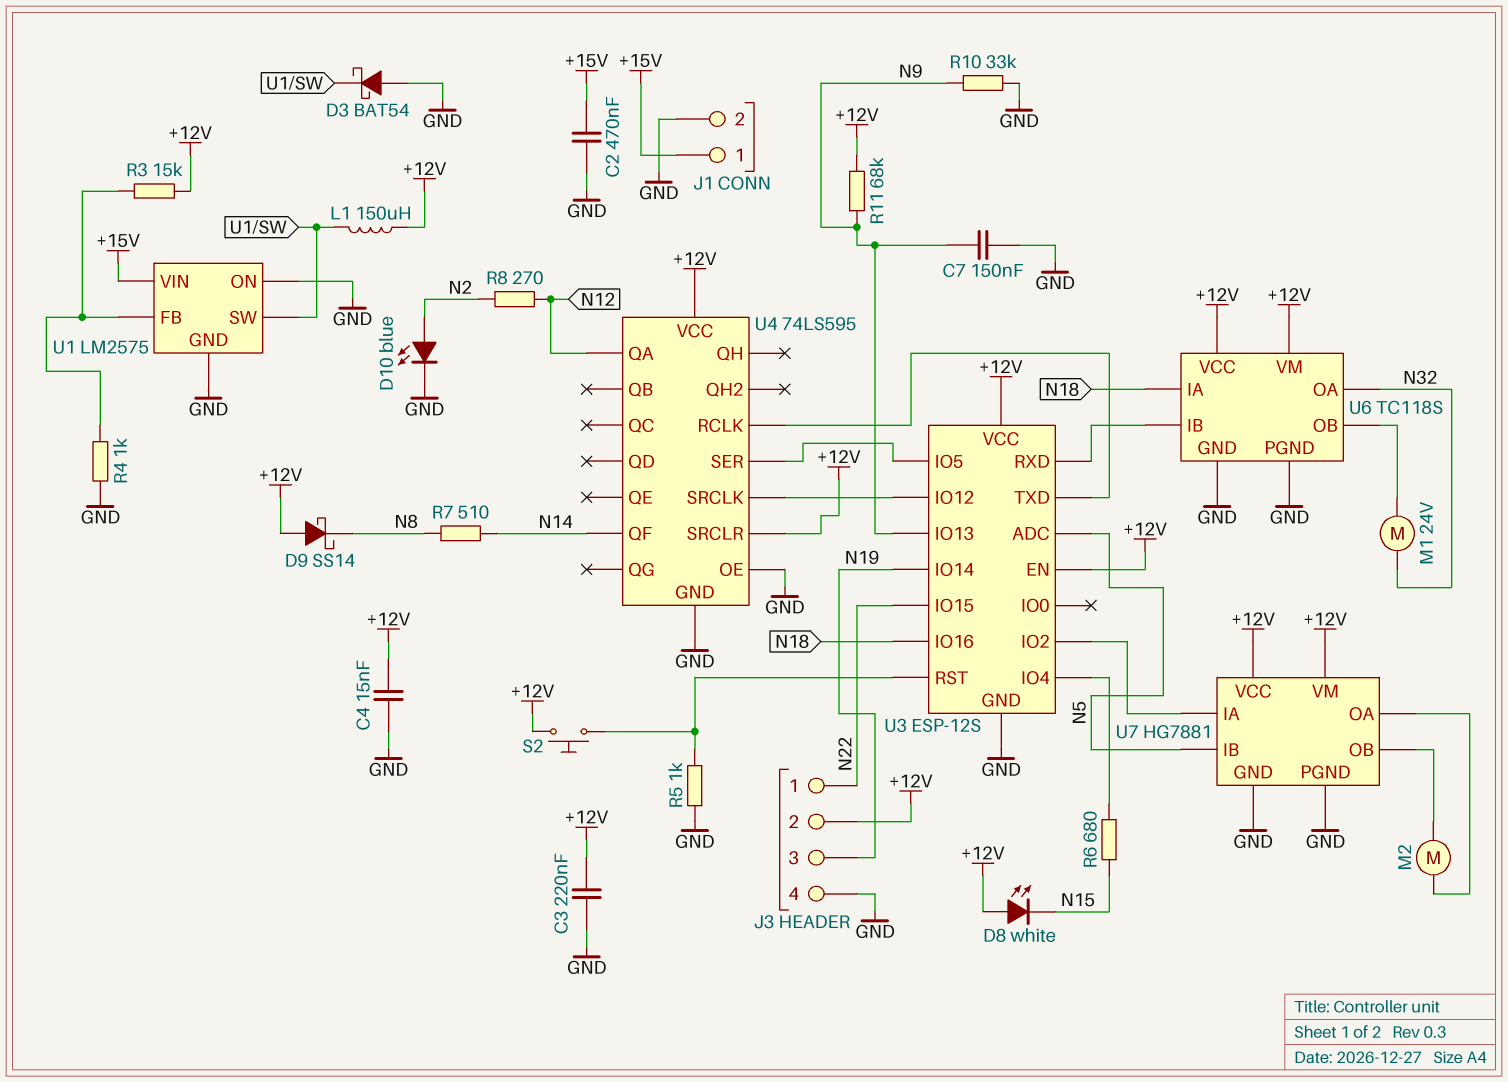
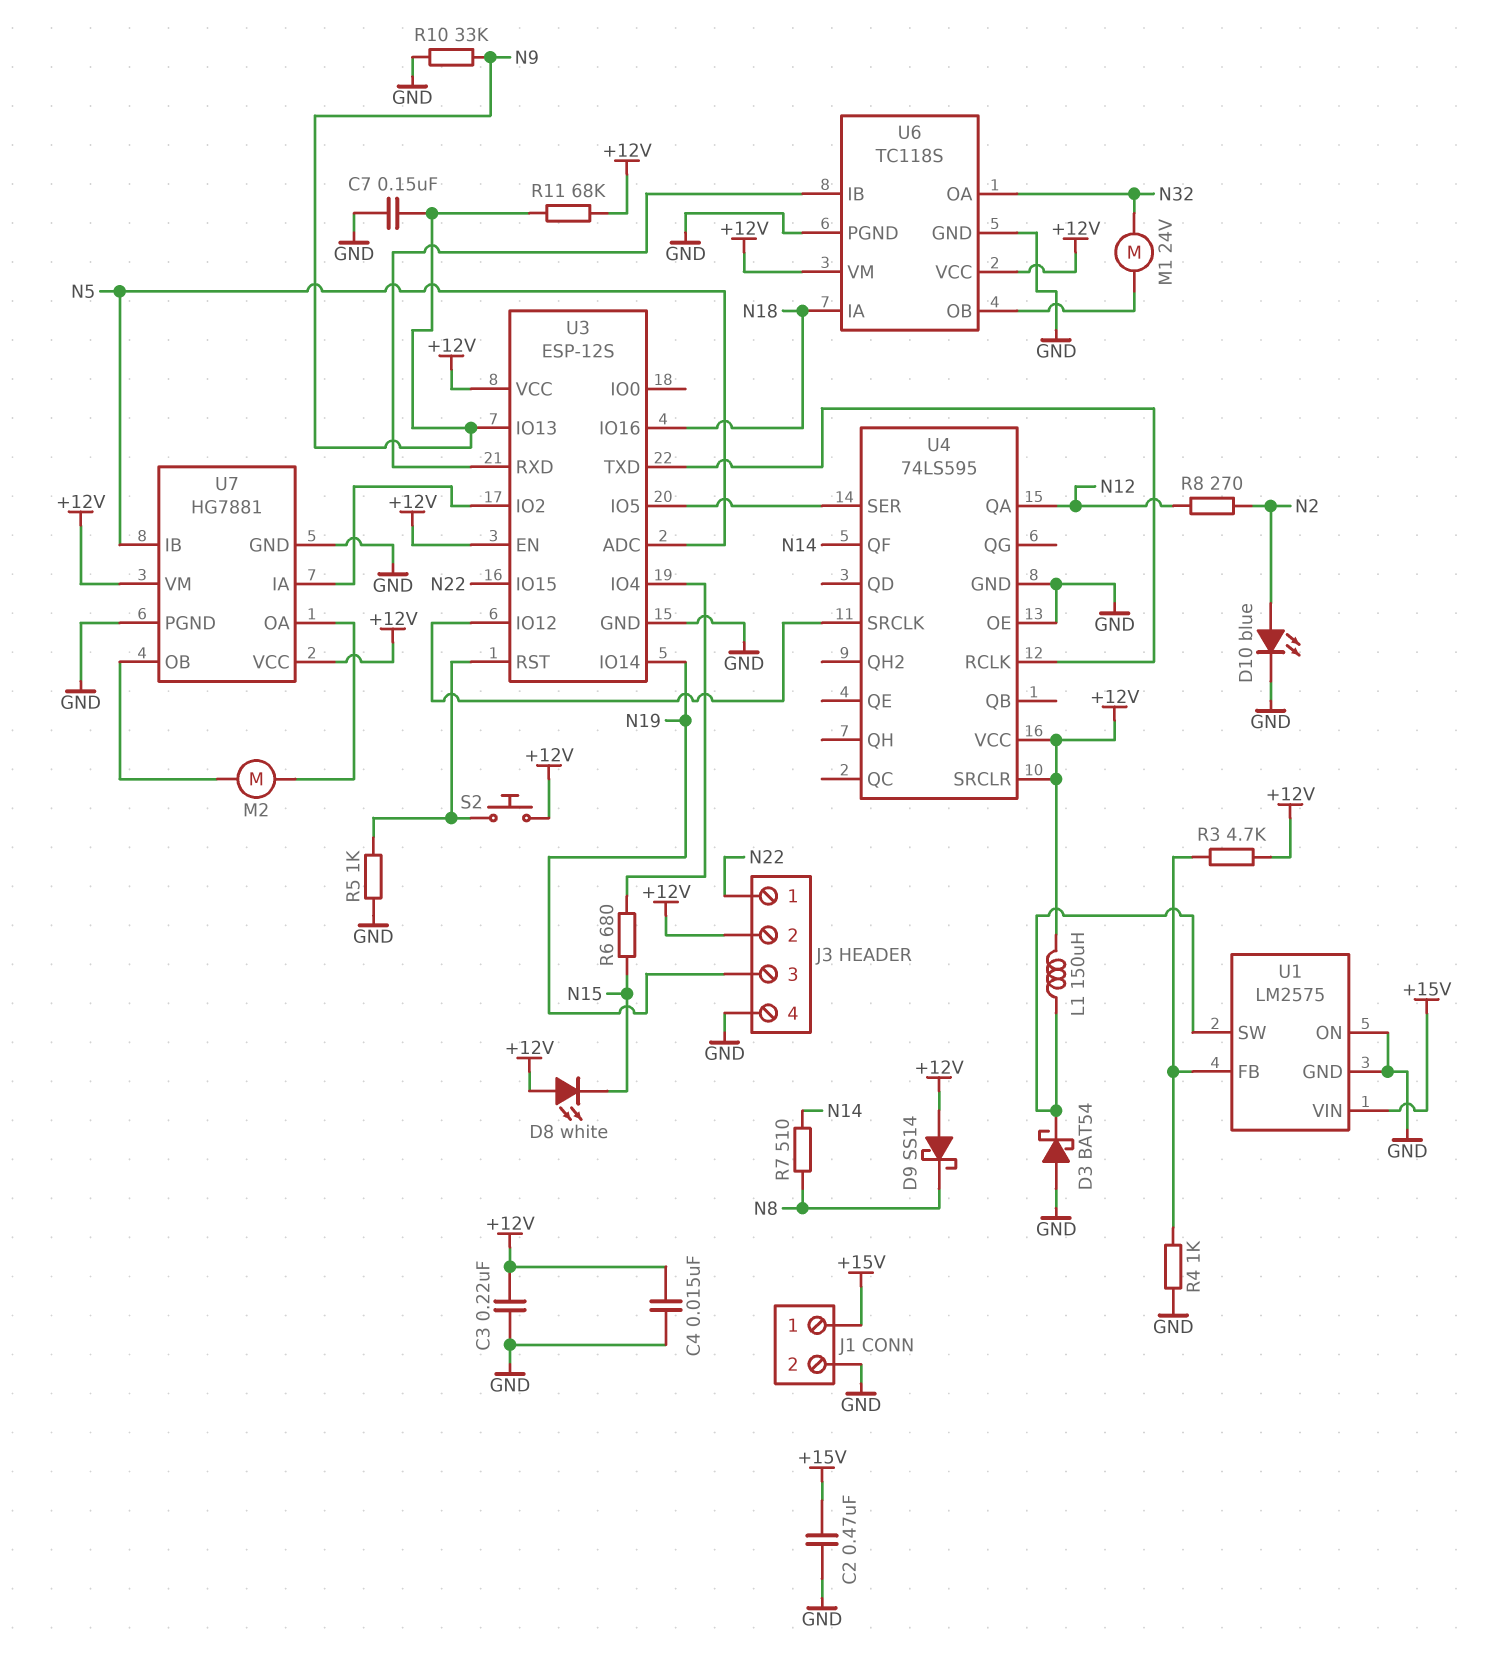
R3: 15k (+12V, U1/FB) -> 4.7k (+12V, U1/FB)

